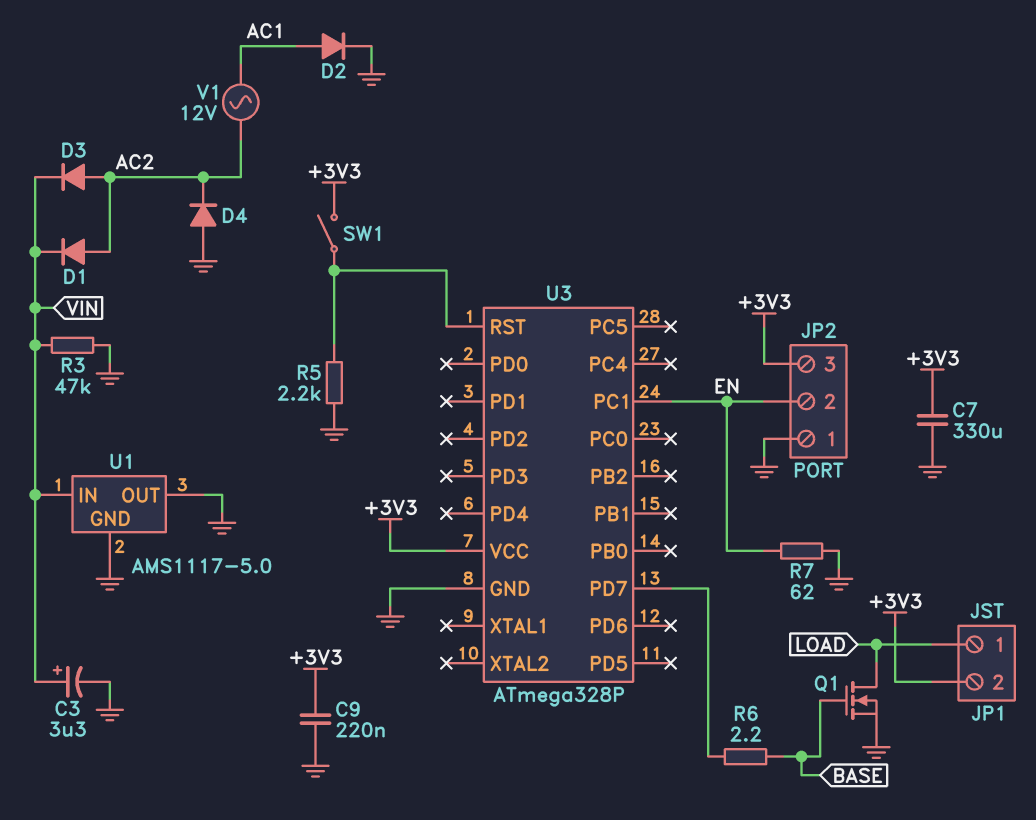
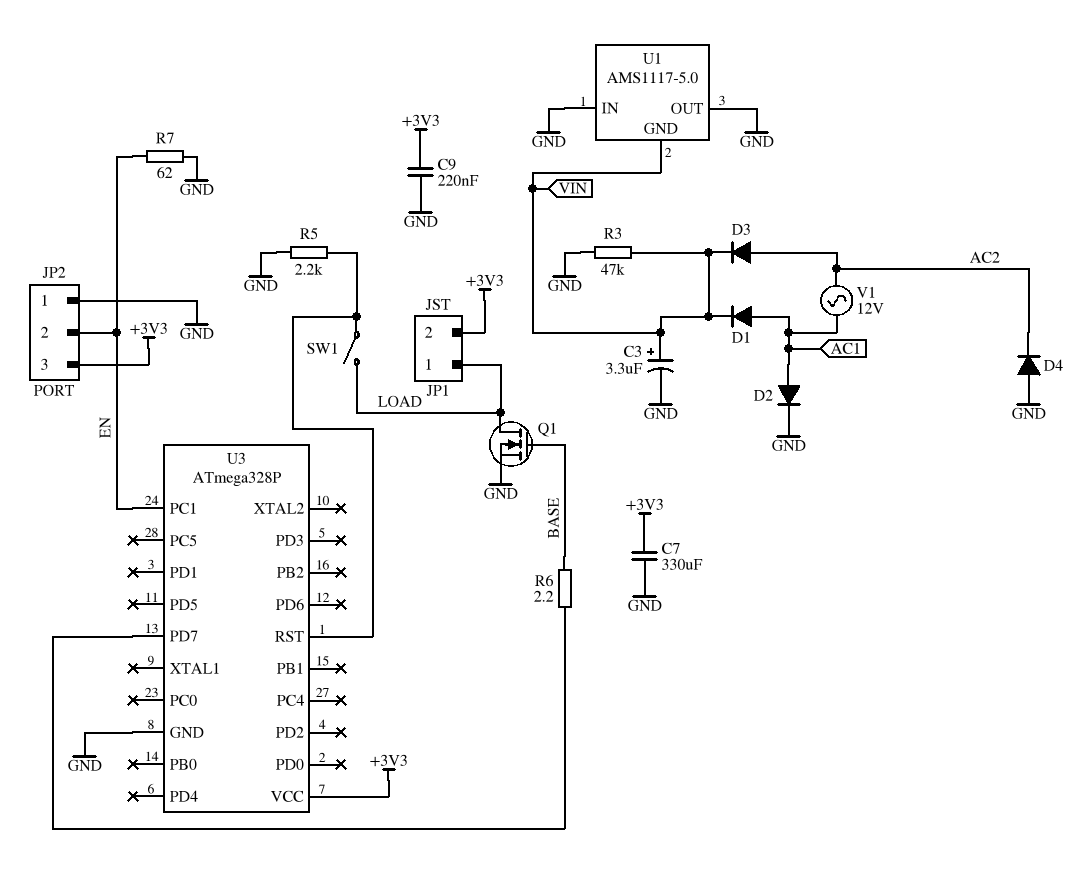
D1: diode (A AC2, K VIN) -> diode (A AC1, K VIN)
SW1: switch (+3V3, U3/RST) -> switch (LOAD, U3/RST)
U1 pin GND: GND -> VIN
U1 pin IN: VIN -> GND

